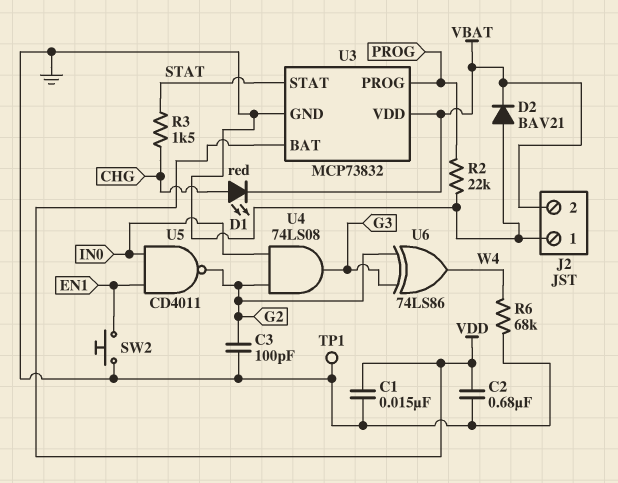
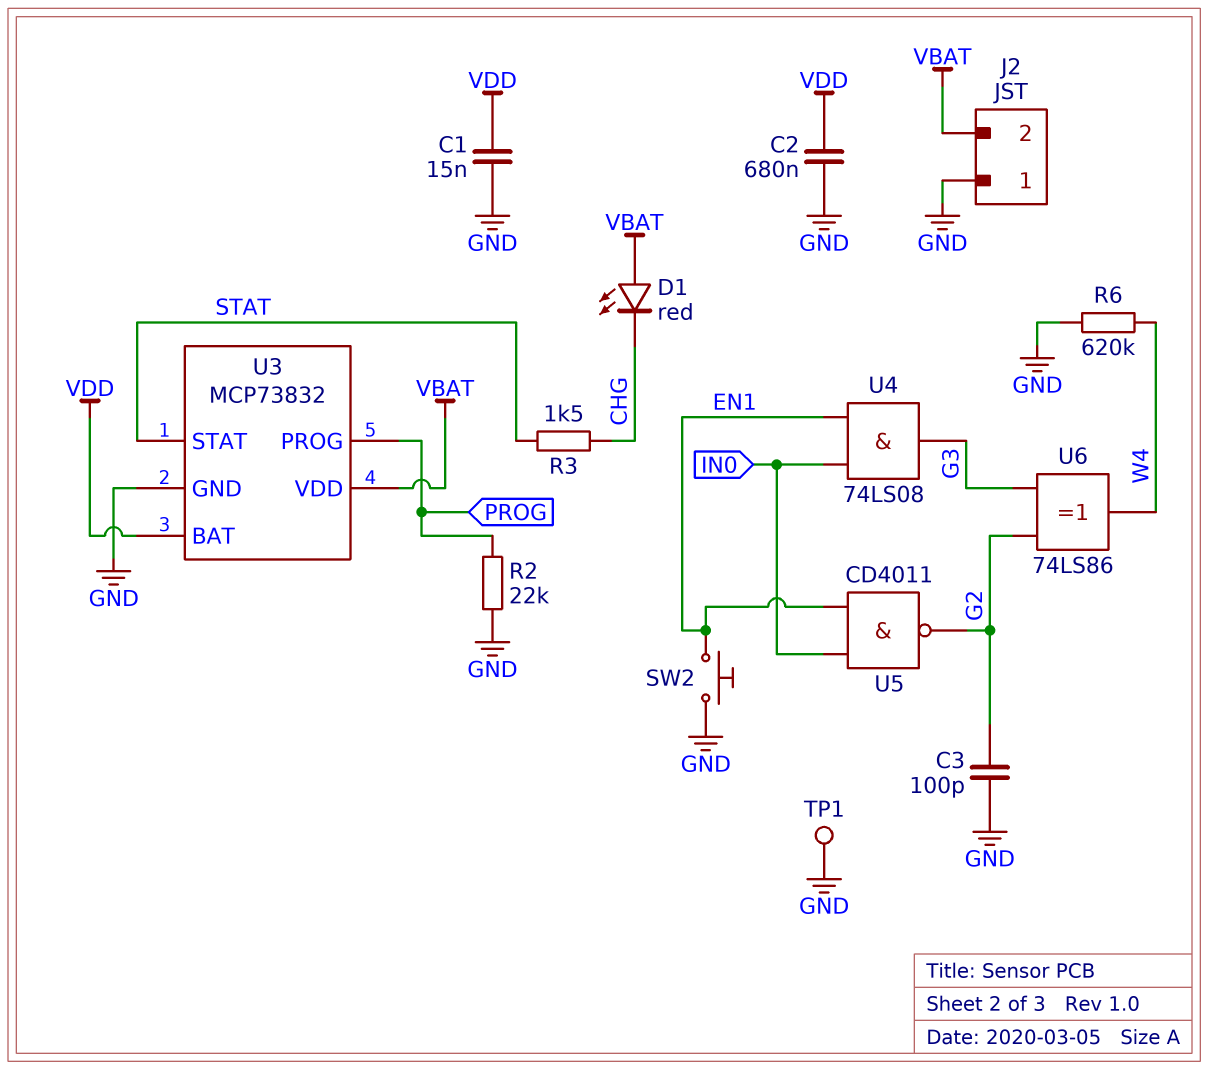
D1: LED red (A CHG, K VBAT) -> LED red (A VBAT, K CHG)
D2: diode BAV21 (A GND, K VBAT) -> none
R6: 68k (GND, W4) -> 620k (GND, W4)
U4: AND 74LS08 (in G2, in IN0, out G3) -> AND 74LS08 (in EN1, in IN0, out G3)

